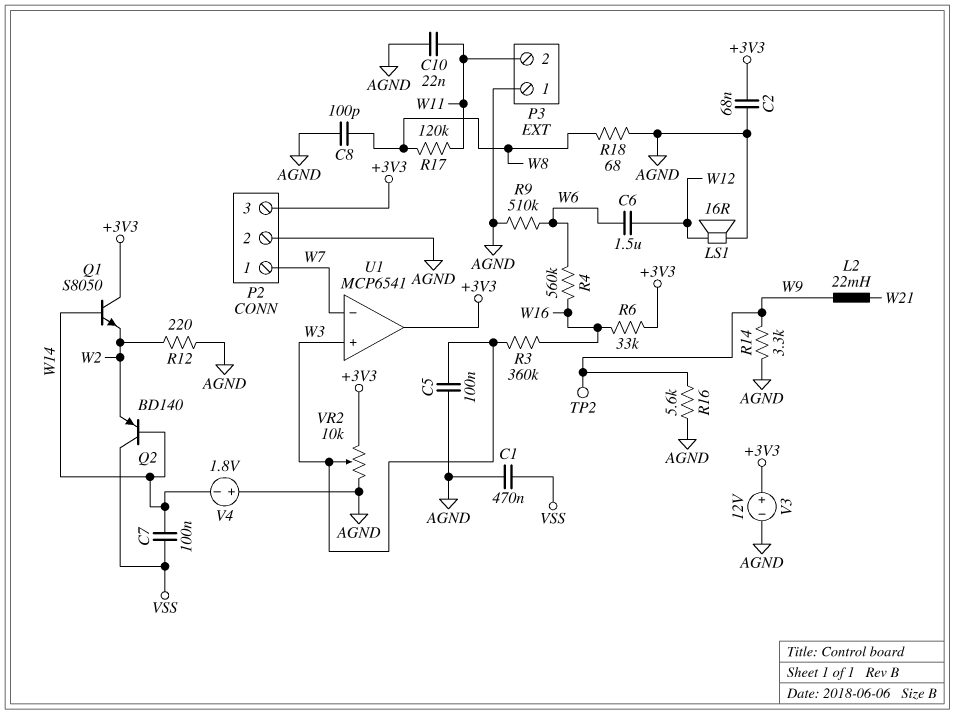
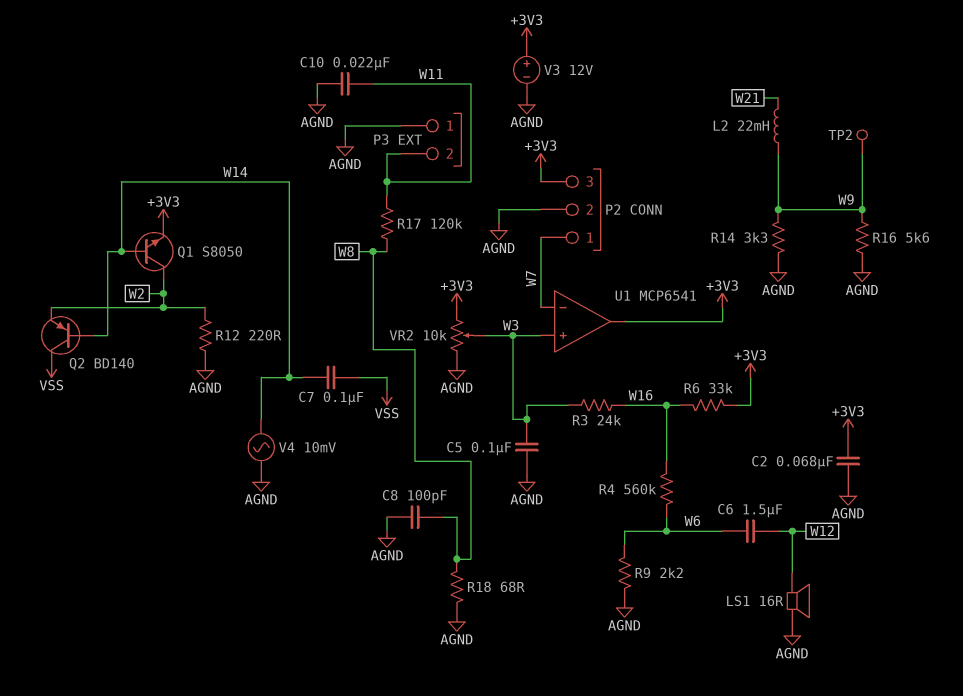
C1: 470nF (AGND, VSS) -> none
Q1: NPN S8050 (B W14, C +3V3, E W2) -> NPN S8050 (B W14, C W2, E +3V3)
R3: 360k (W3, W16) -> 24k (W3, W16)
R9: 510k (AGND, W6) -> 2.2k (AGND, W6)
V4: 1.8V (plus AGND, minus W14) -> AC 10mV (AGND, W14)

